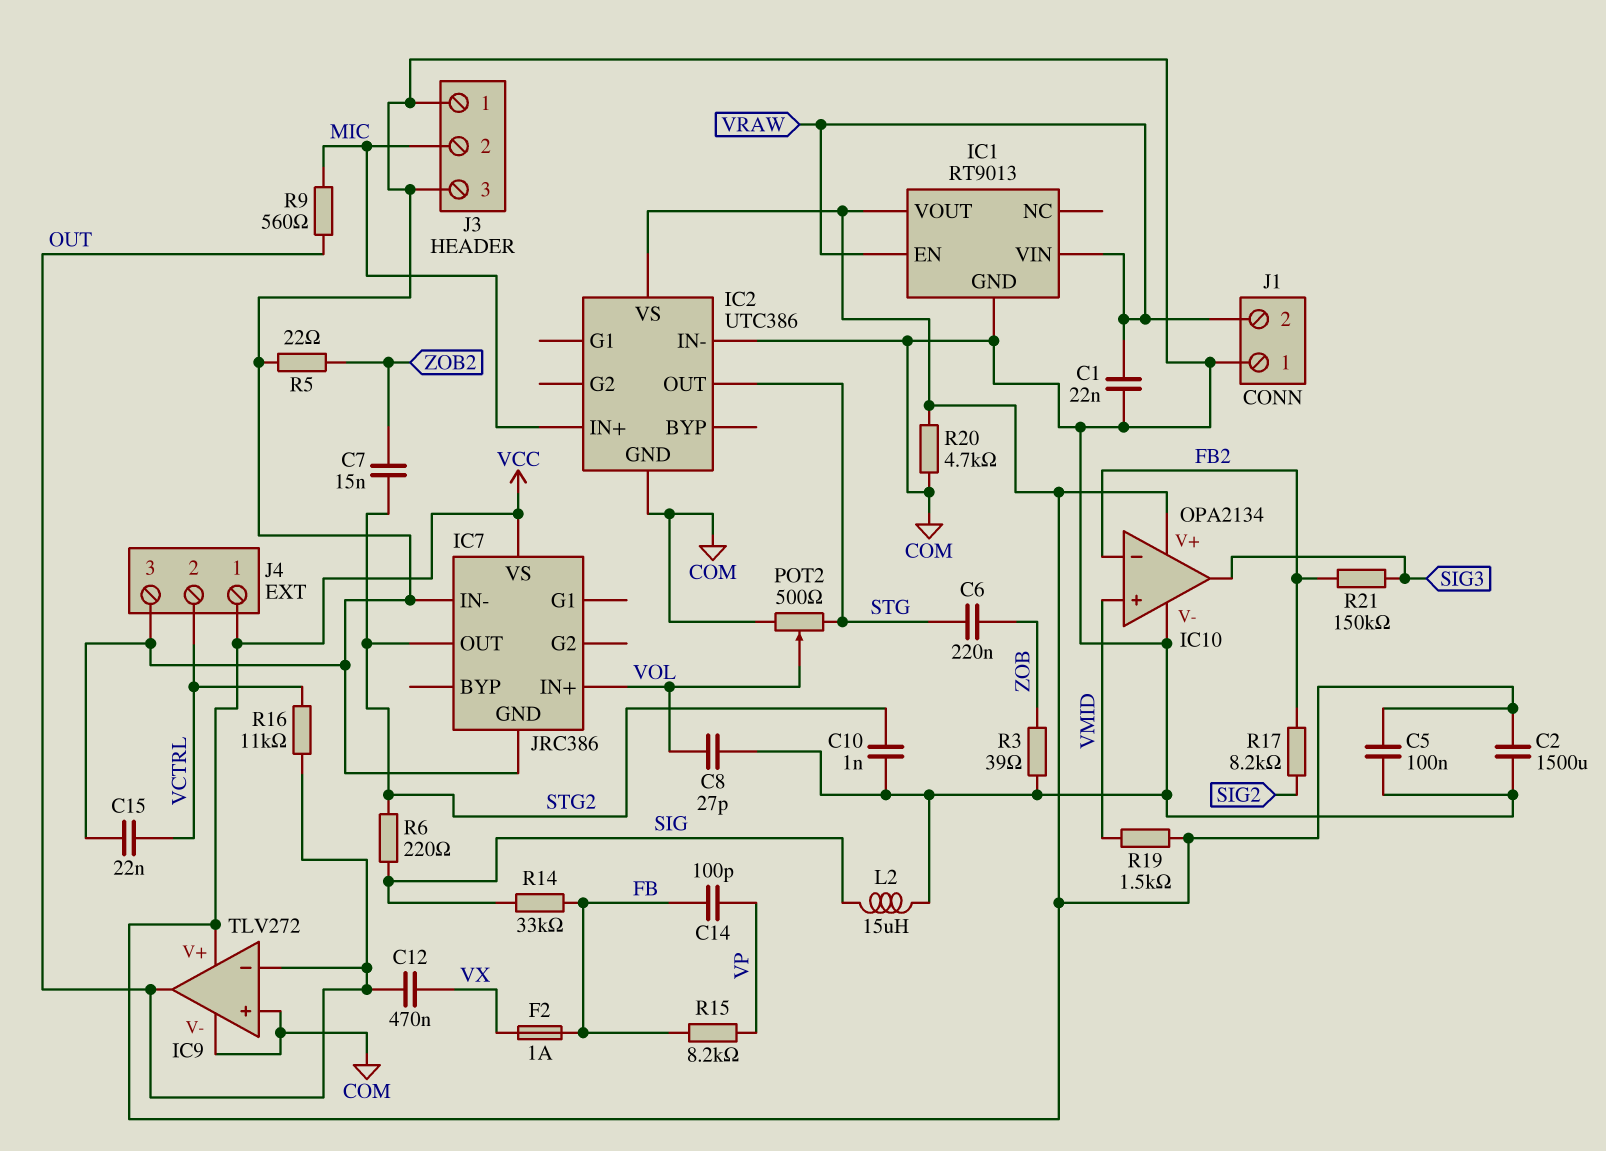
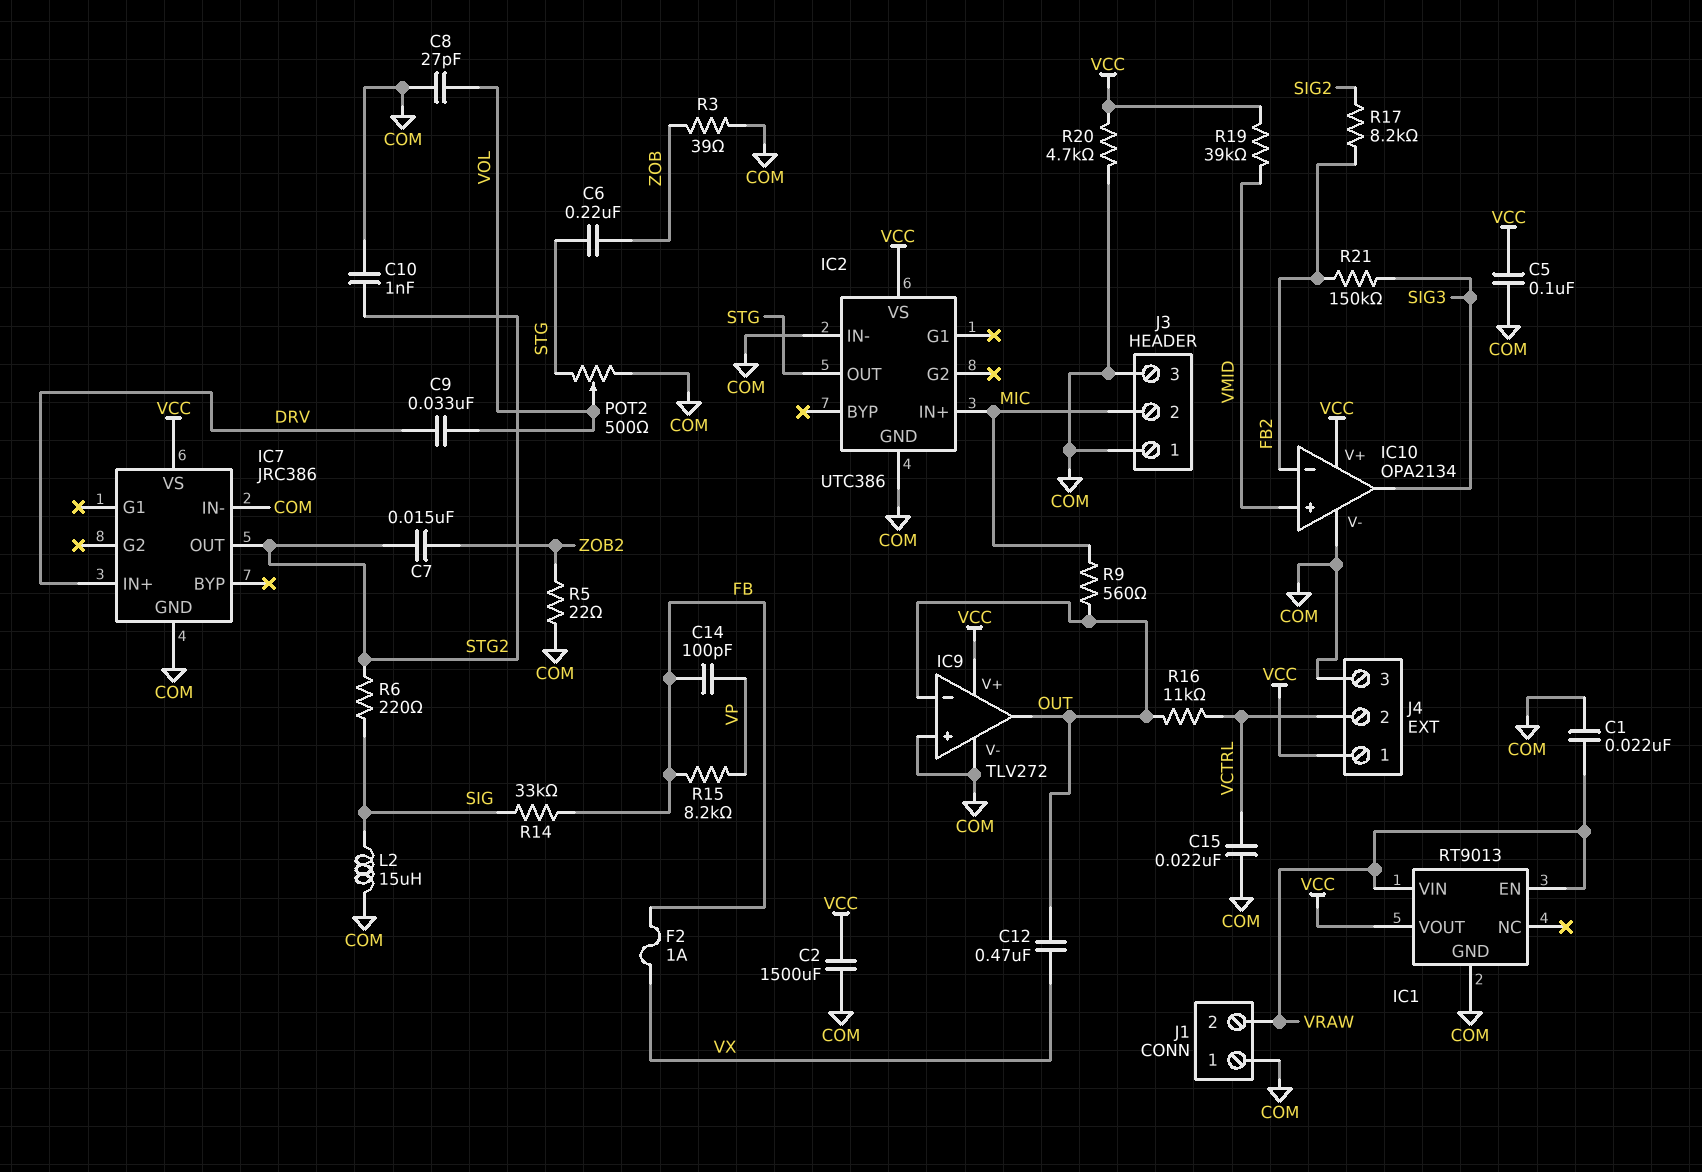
C9: none -> 33nF (DRV, VOL)
IC7 pin IN+: VOL -> DRV
R19: 1.5k (VCC, VMID) -> 39k (VCC, VMID)

